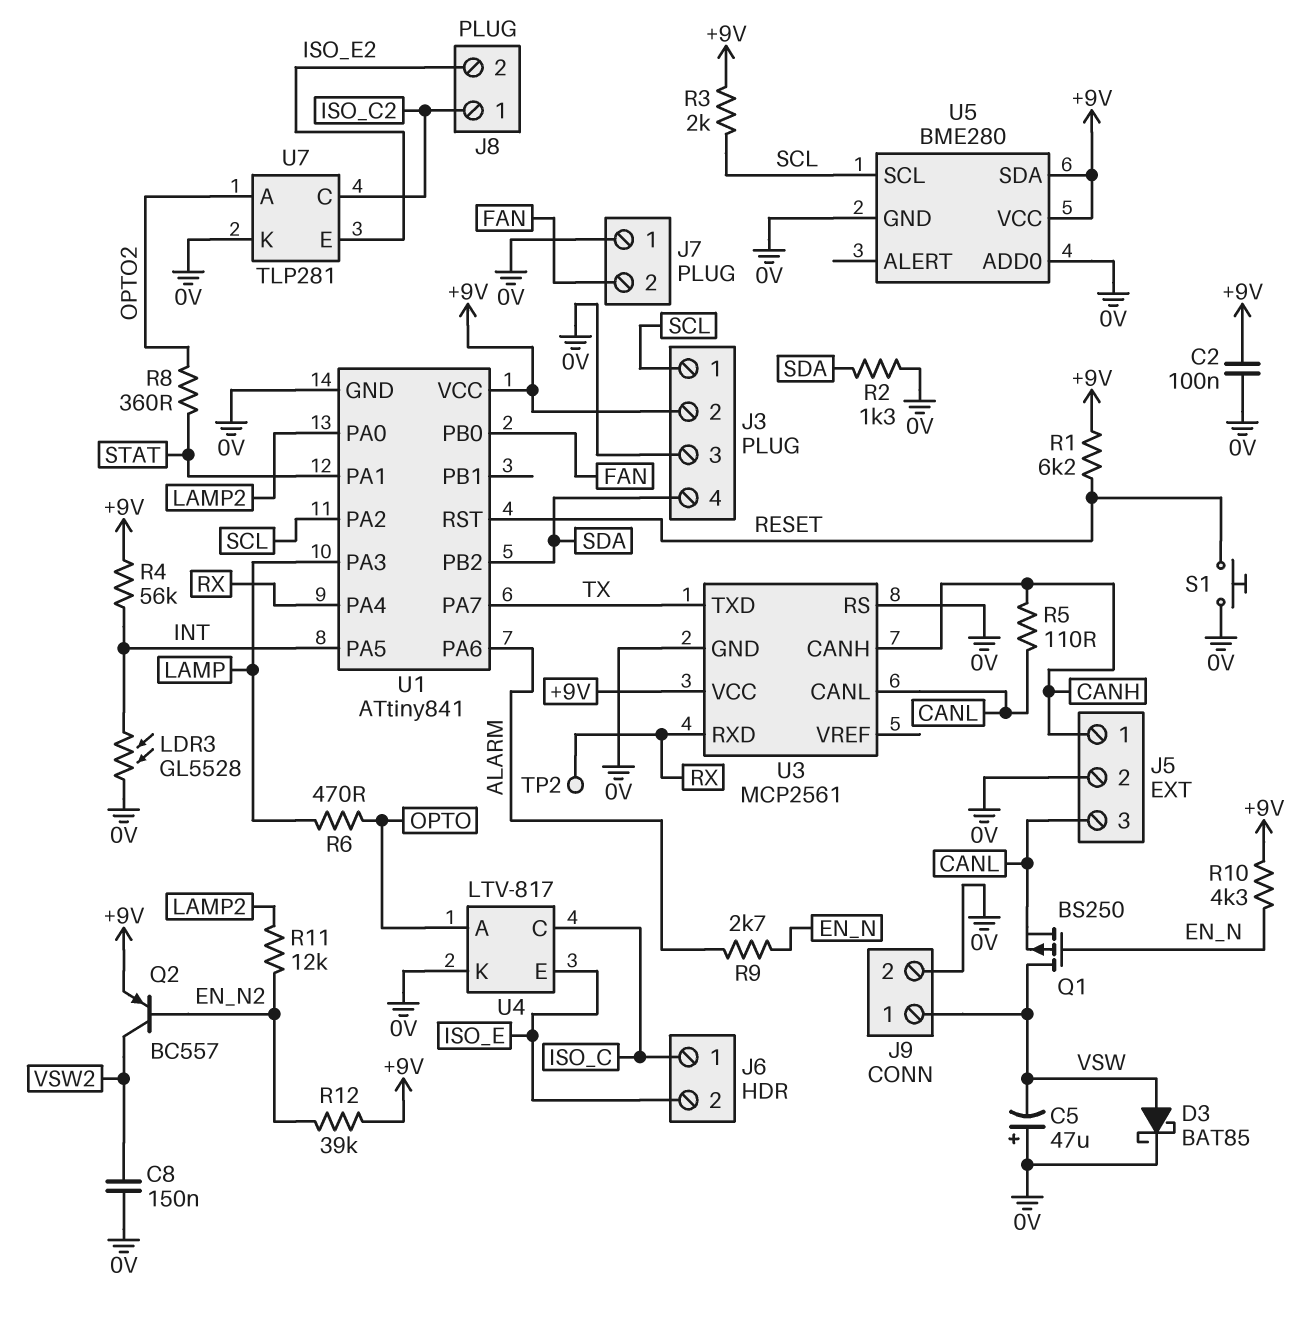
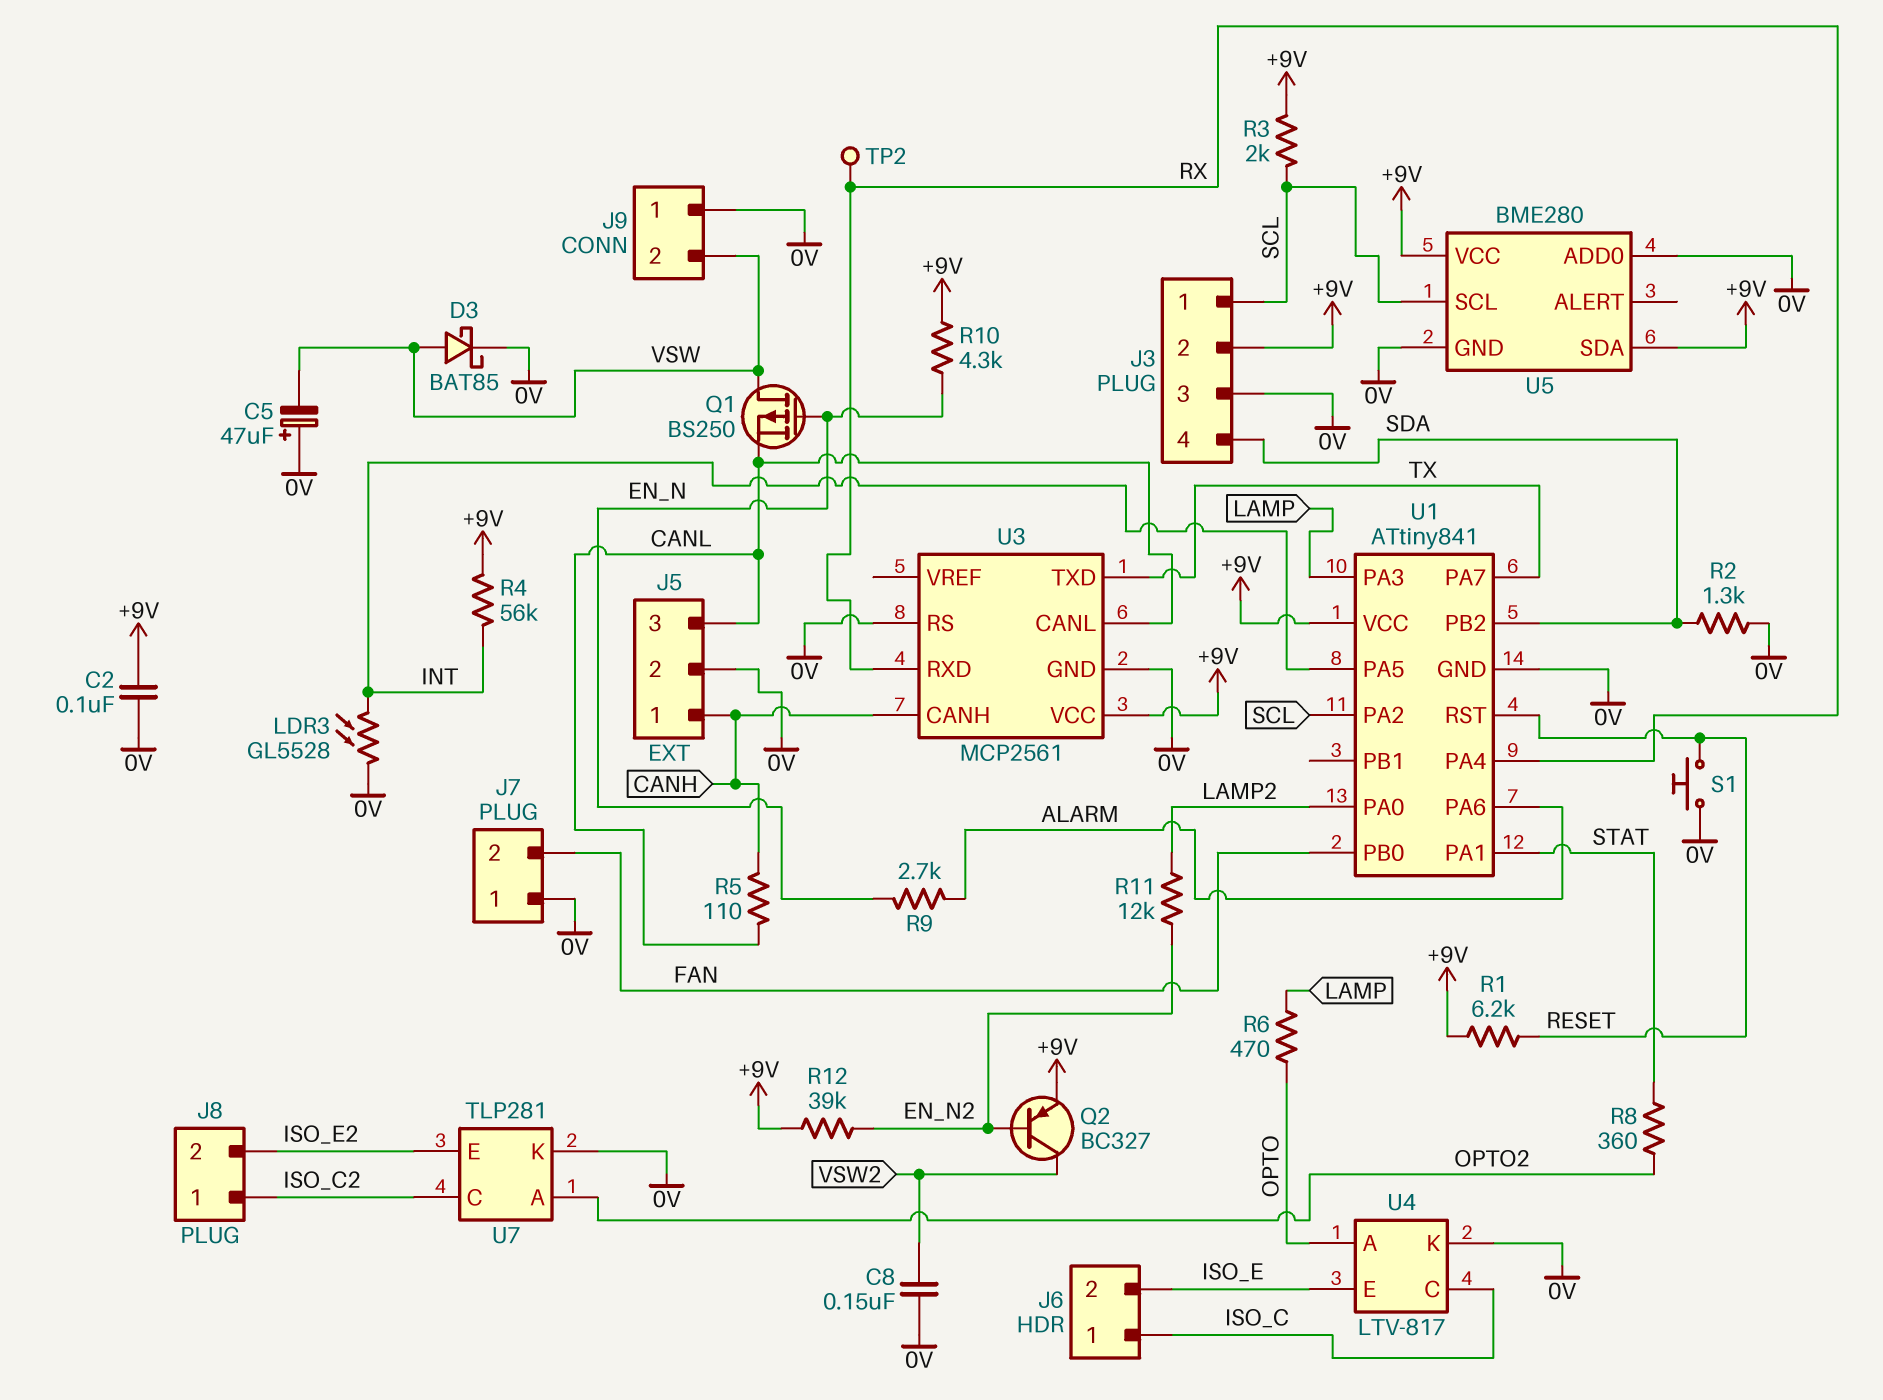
J9 pin 1: VSW -> 0V
J9 pin 2: 0V -> VSW
Q2: PNP BC557 (B EN_N2, C VSW2, E +9V) -> PNP BC327 (B EN_N2, C VSW2, E +9V)

